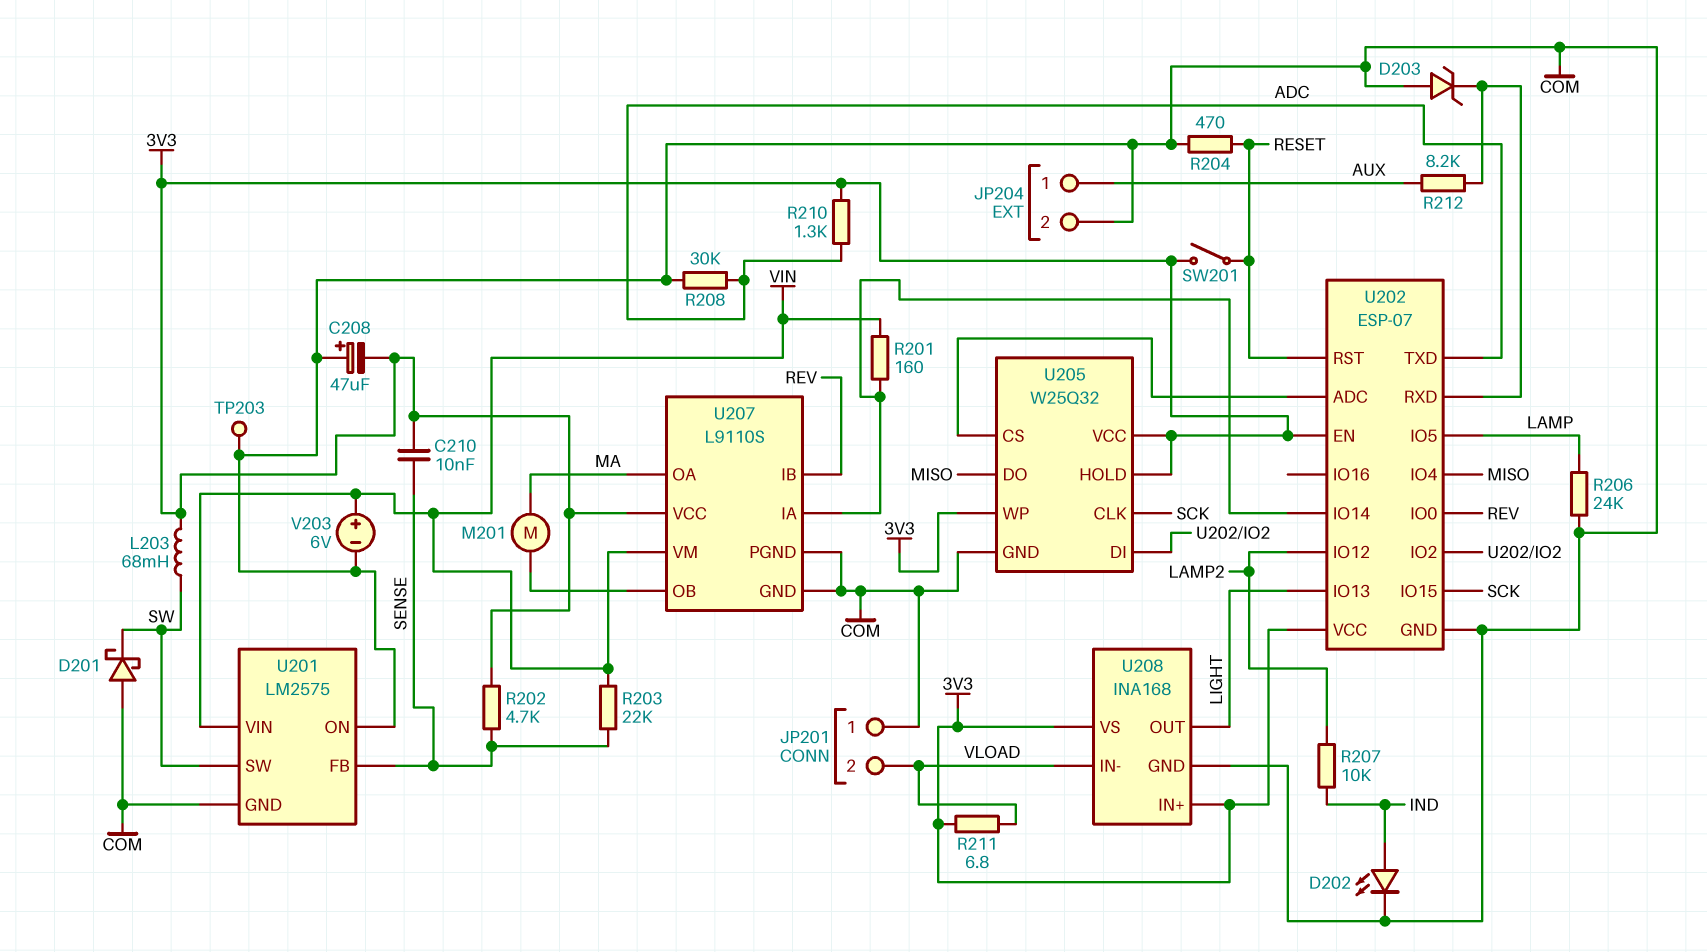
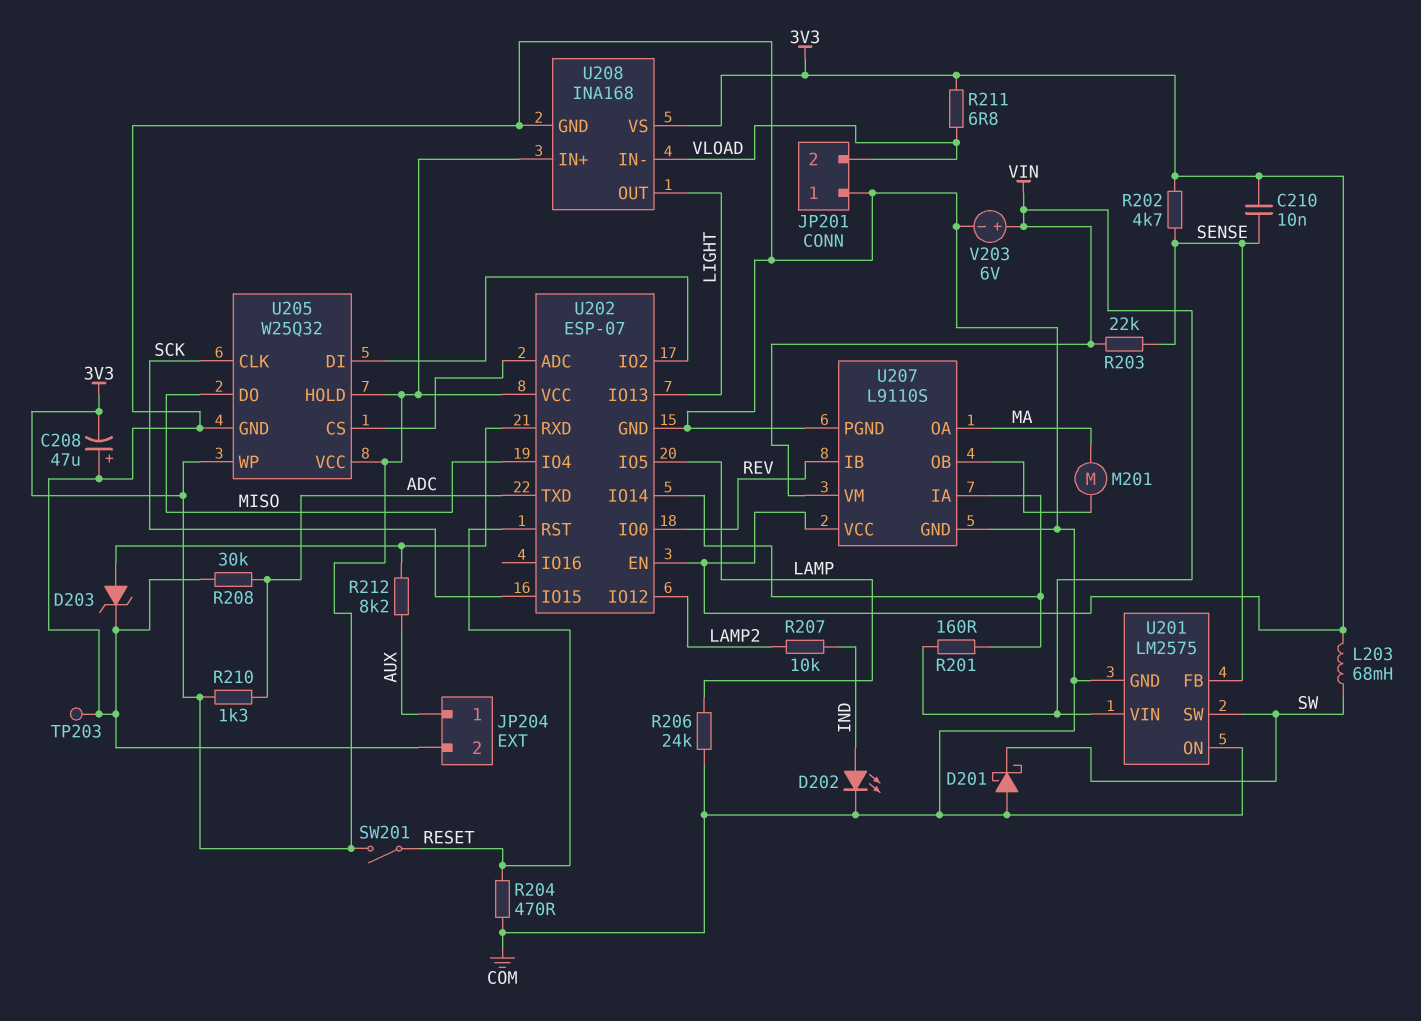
D203: zener (A COM, K U202/RXD) -> zener (A U202/RXD, K COM)

